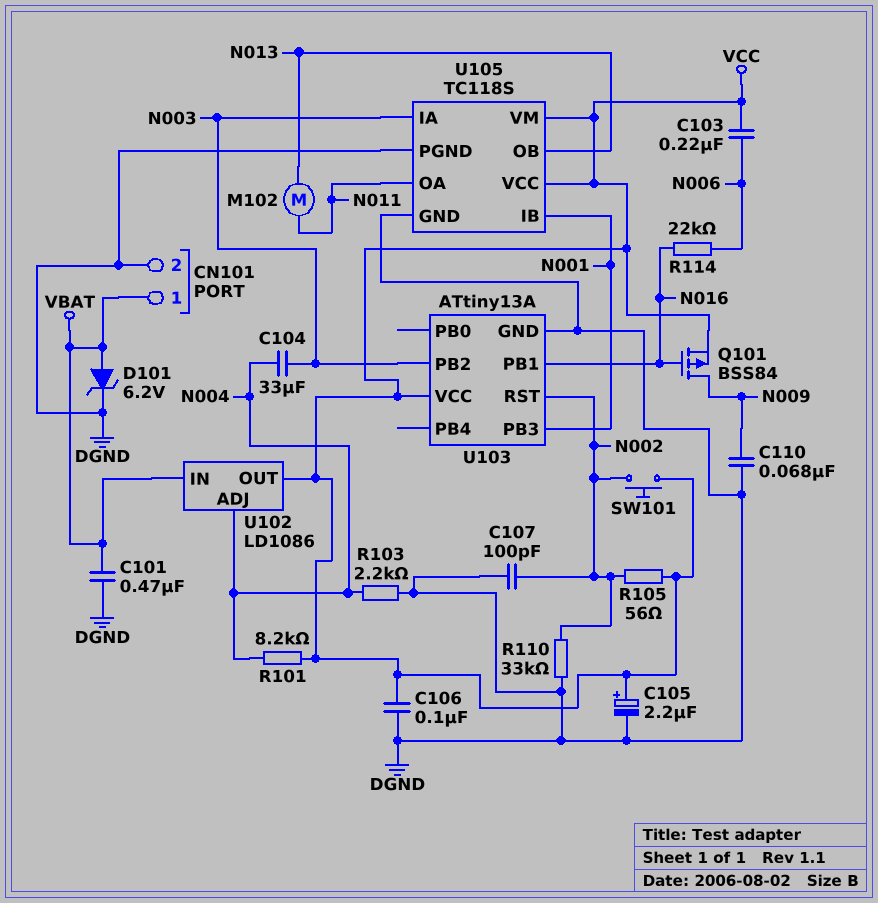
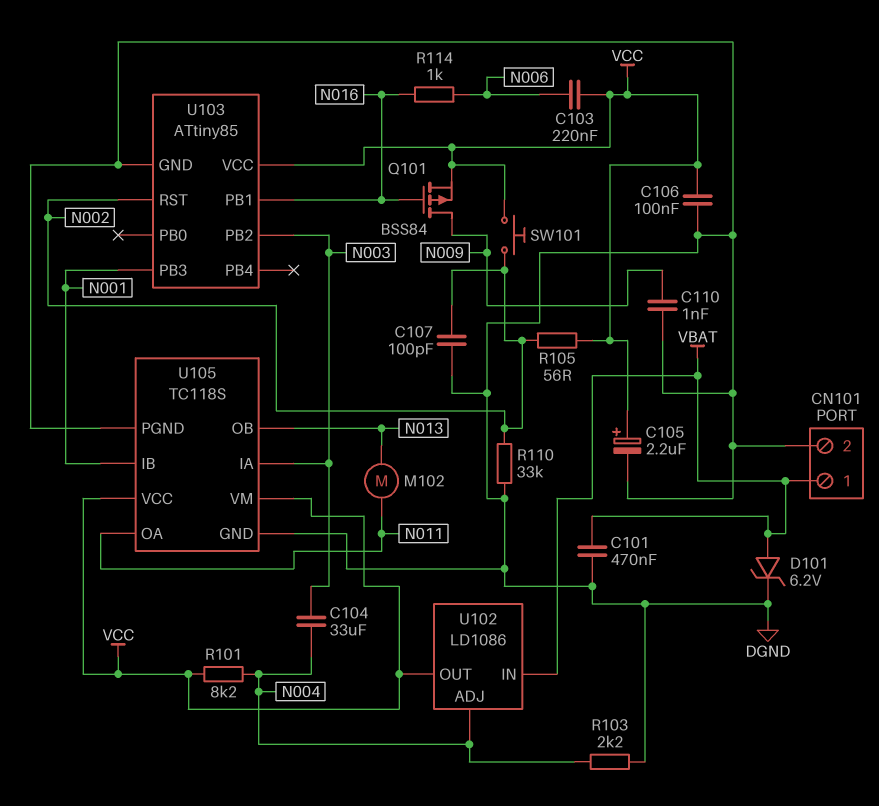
C110: 68nF (DGND, N009) -> 1nF (DGND, N009)
R114: 22k (N006, N016) -> 1k (N006, N016)
U103: ATtiny13A -> ATtiny85

